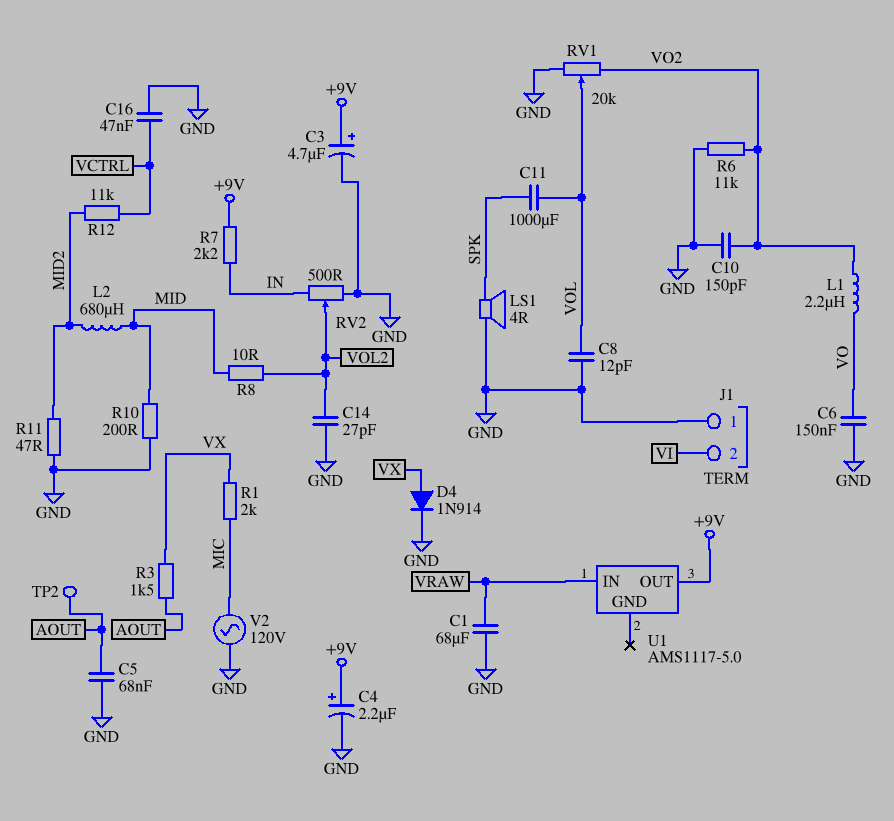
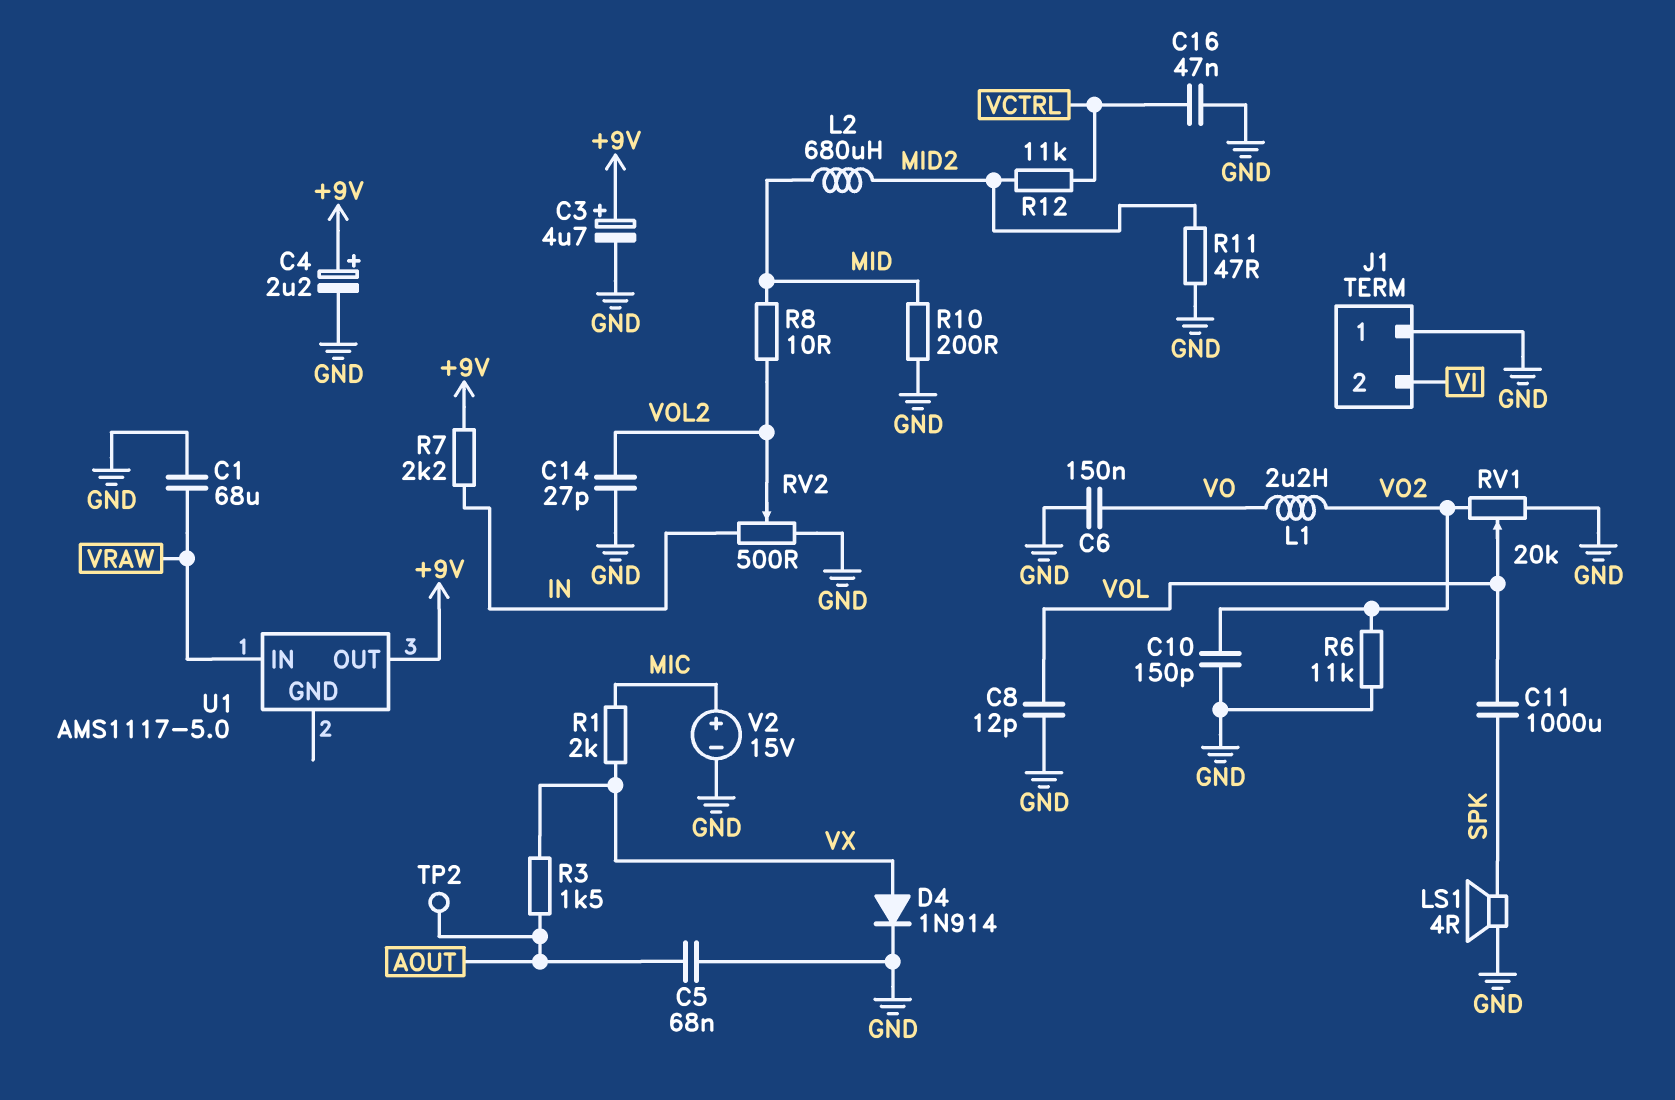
V2: AC 120V (GND, MIC) -> 15V (plus MIC, minus GND)

